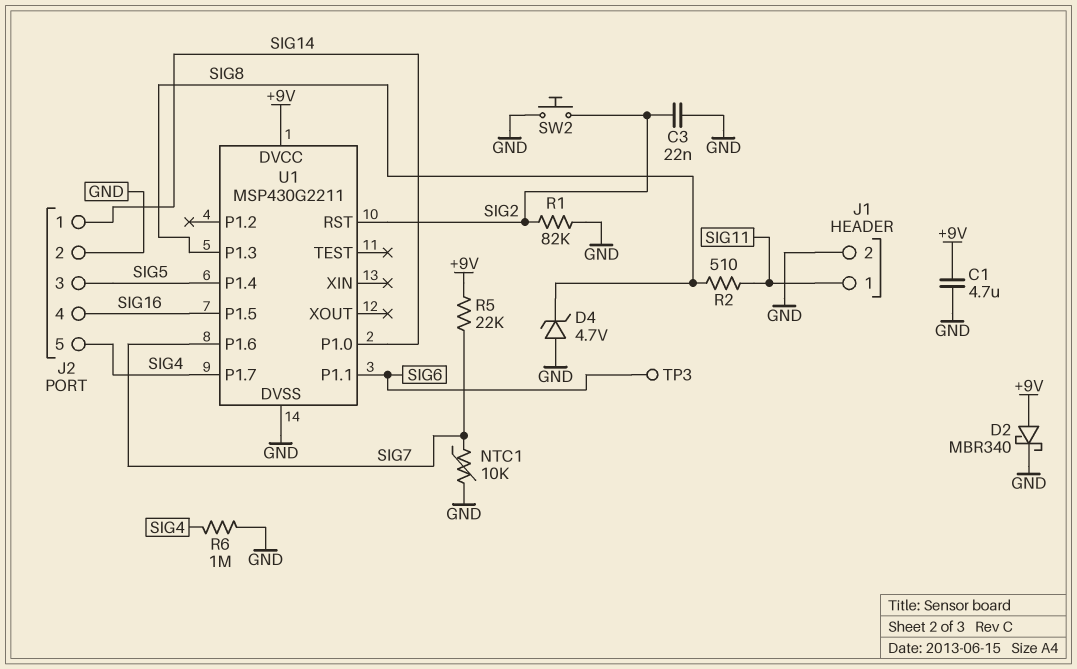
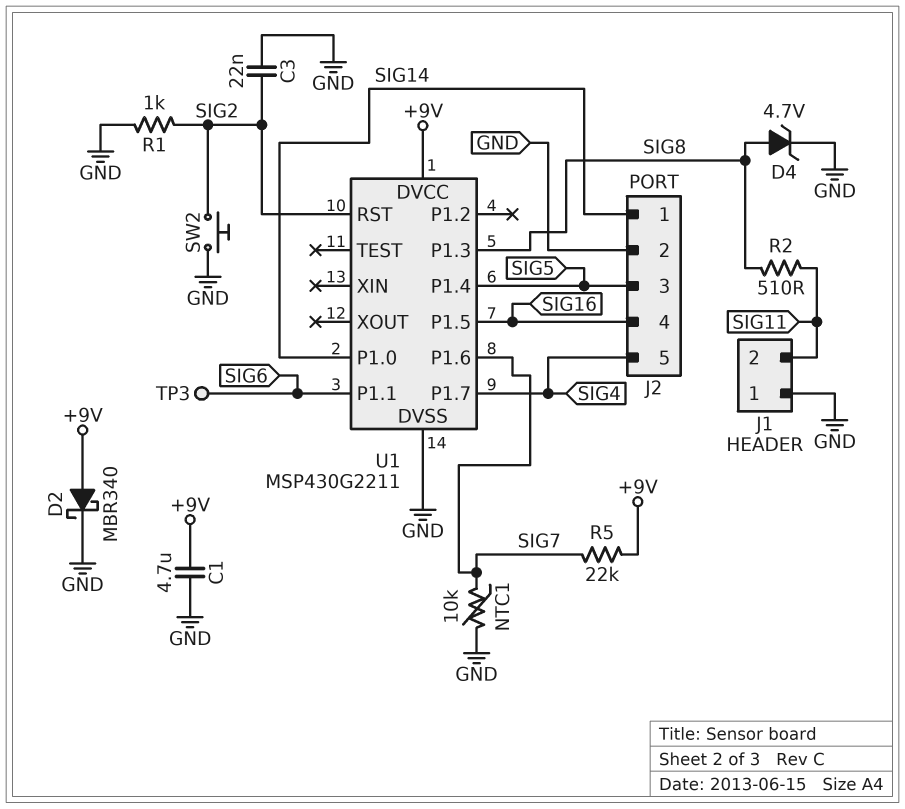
D4: zener 4.7V (A GND, K SIG8) -> zener 4.7V (A SIG8, K GND)
J1 pin 1: SIG11 -> GND
J1 pin 2: GND -> SIG11
R1: 82k (GND, SIG2) -> 1k (GND, SIG2)
R6: 1M (GND, SIG4) -> none

